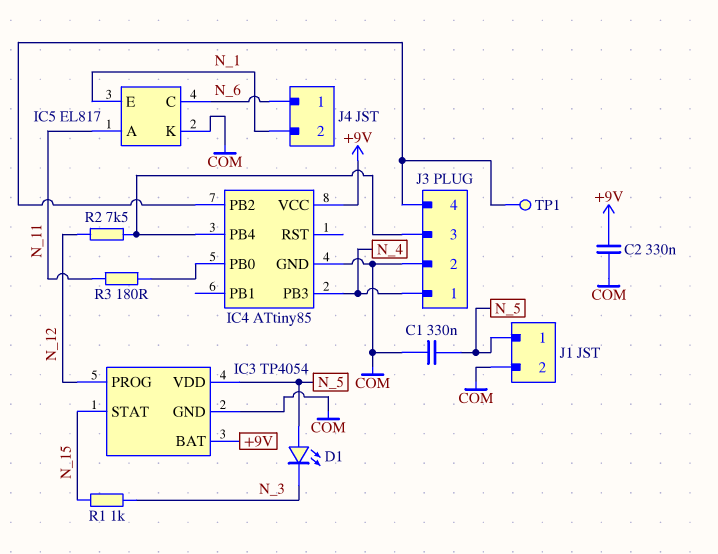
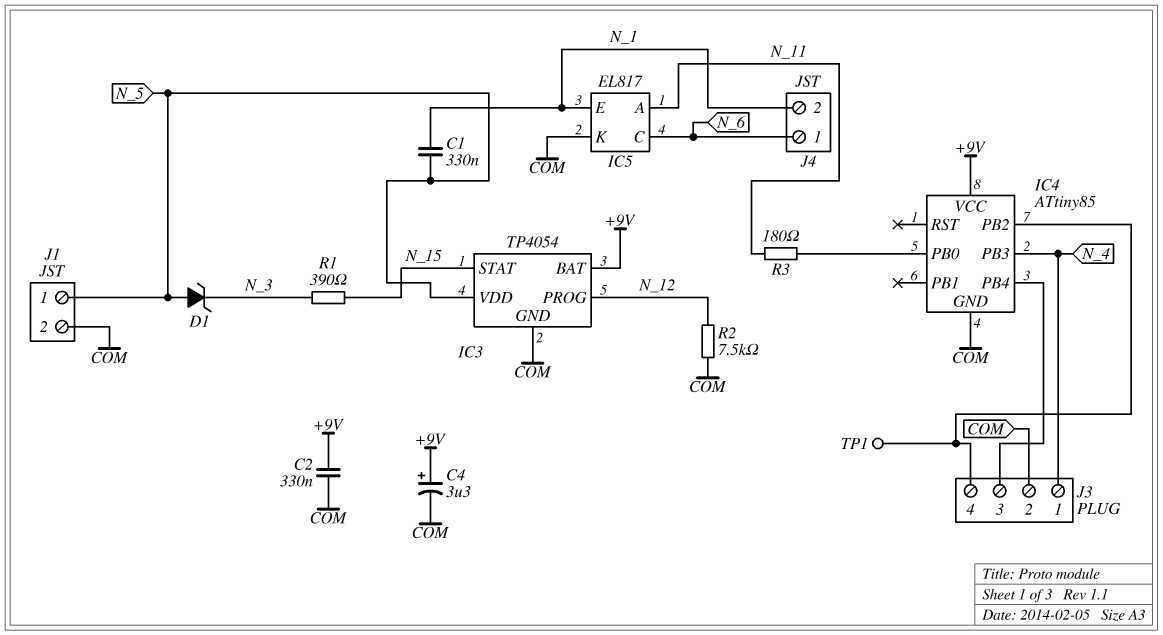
C1: 330nF (COM, N_5) -> 330nF (N_1, N_5)
C4: none -> 3.3uF (plus +9V, minus COM)
D1: LED (A N_5, K N_3) -> zener (A N_5, K N_3)
R1: 1k (N_3, N_15) -> 390 (N_3, N_15)
R2: 7.5k (IC4/PB4, N_12) -> 7.5k (COM, N_12)

